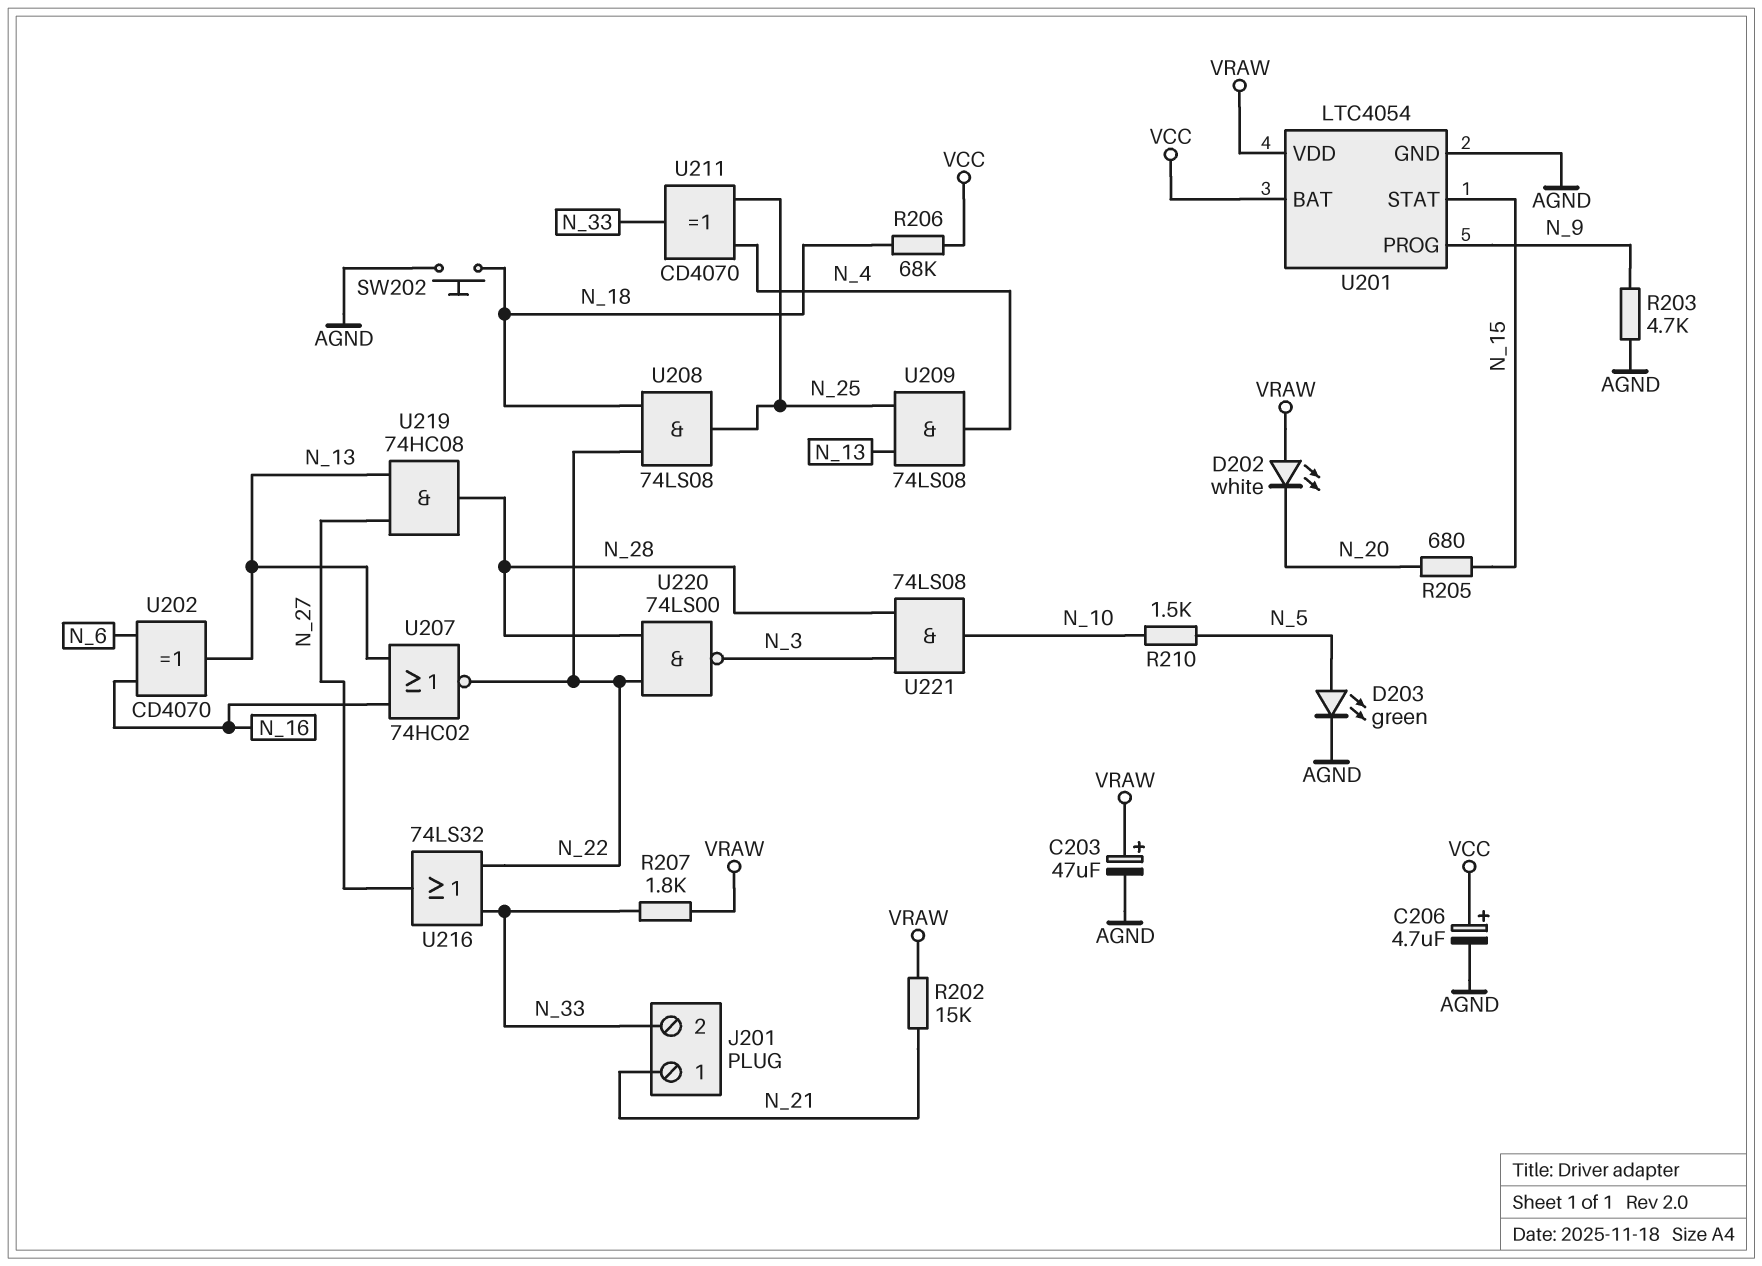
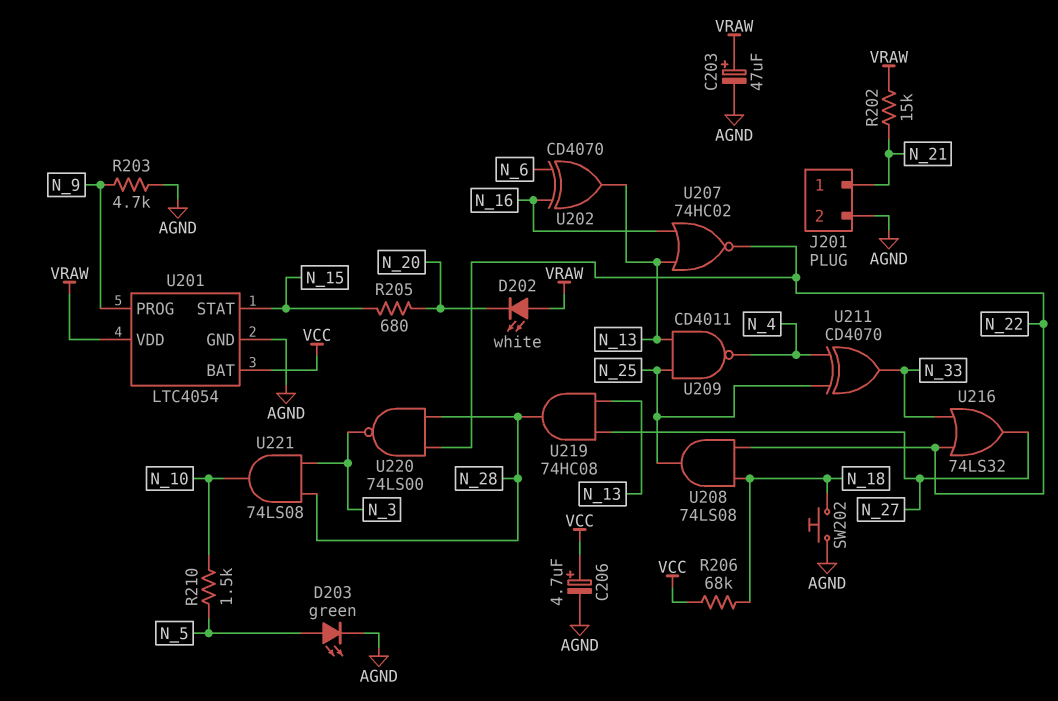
J201 pin 2: N_33 -> AGND
R207: 1.8k (N_33, VRAW) -> none
U209: AND 74LS08 (in N_13, in N_25, out N_4) -> NAND CD4011 (in N_13, in N_25, out N_4)

